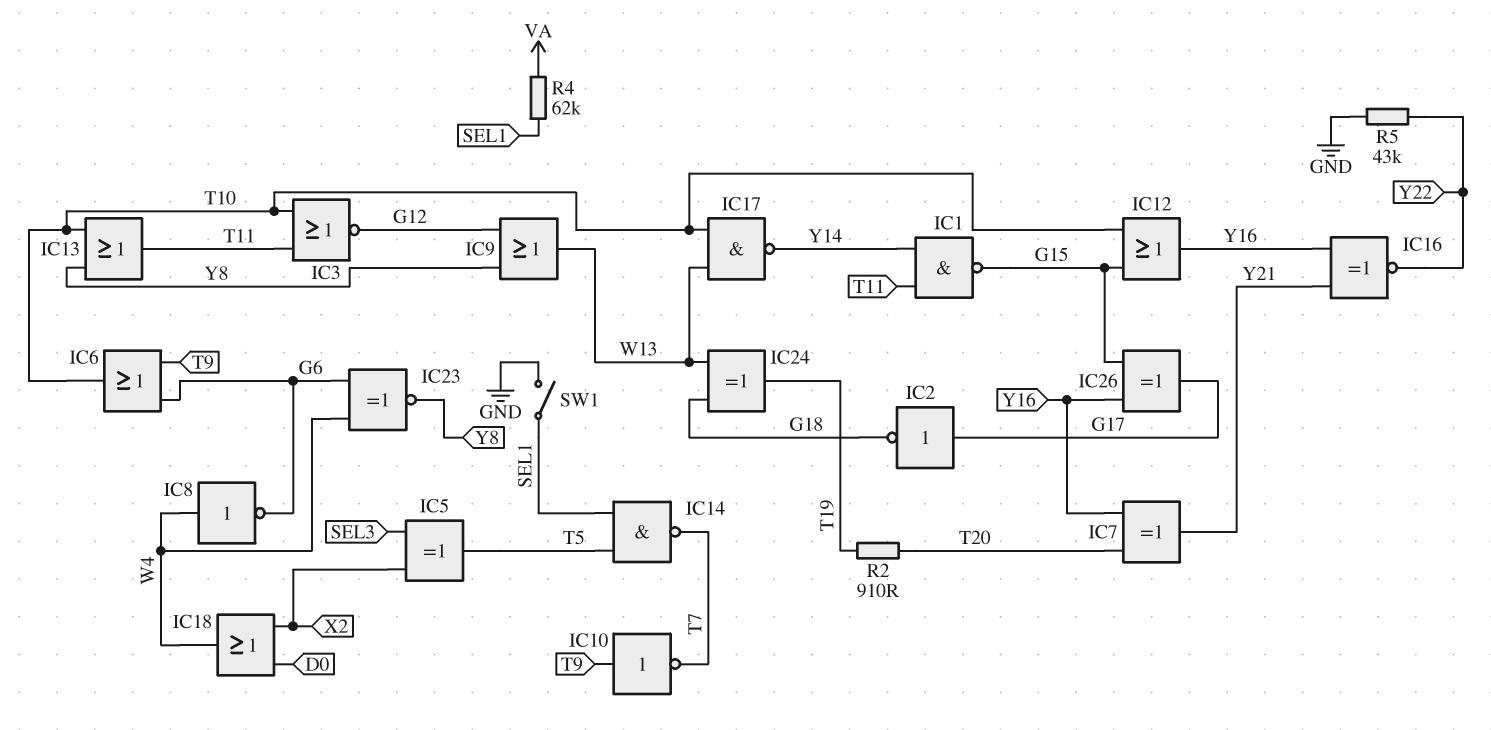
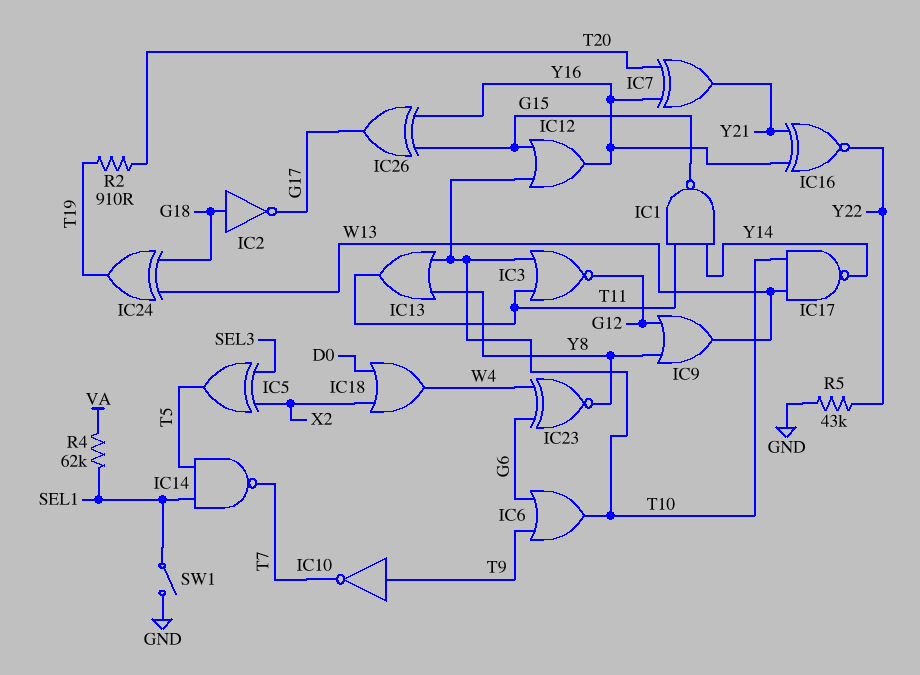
IC2: NOT (in G17, out G18) -> NOT (in G18, out G17)
IC8: NOT (in W4, out G6) -> none

